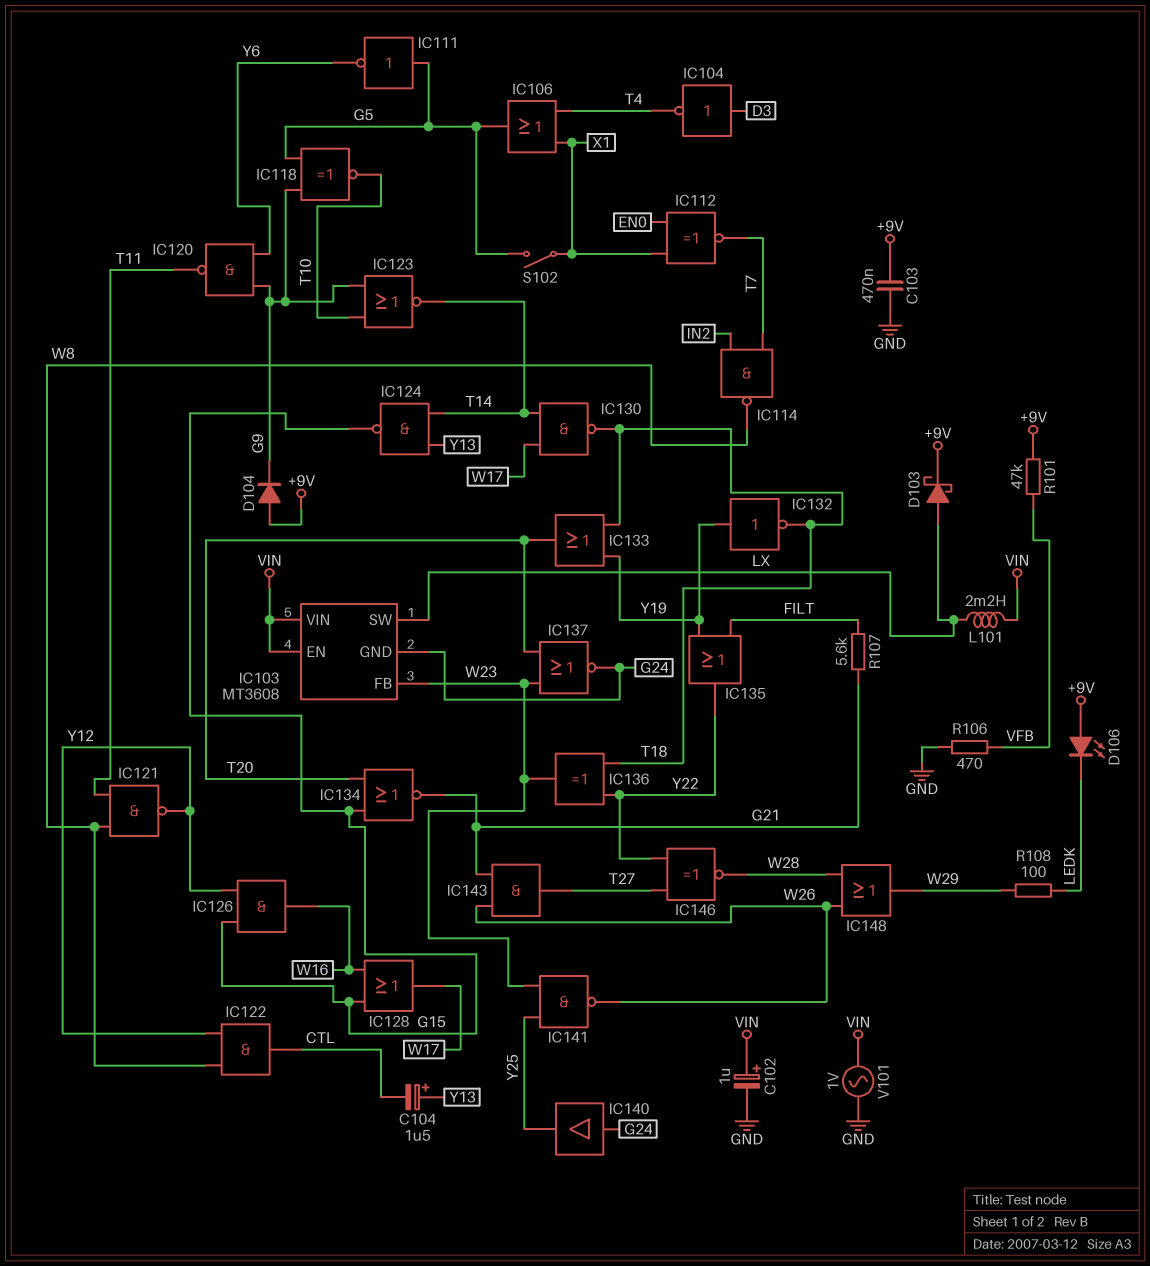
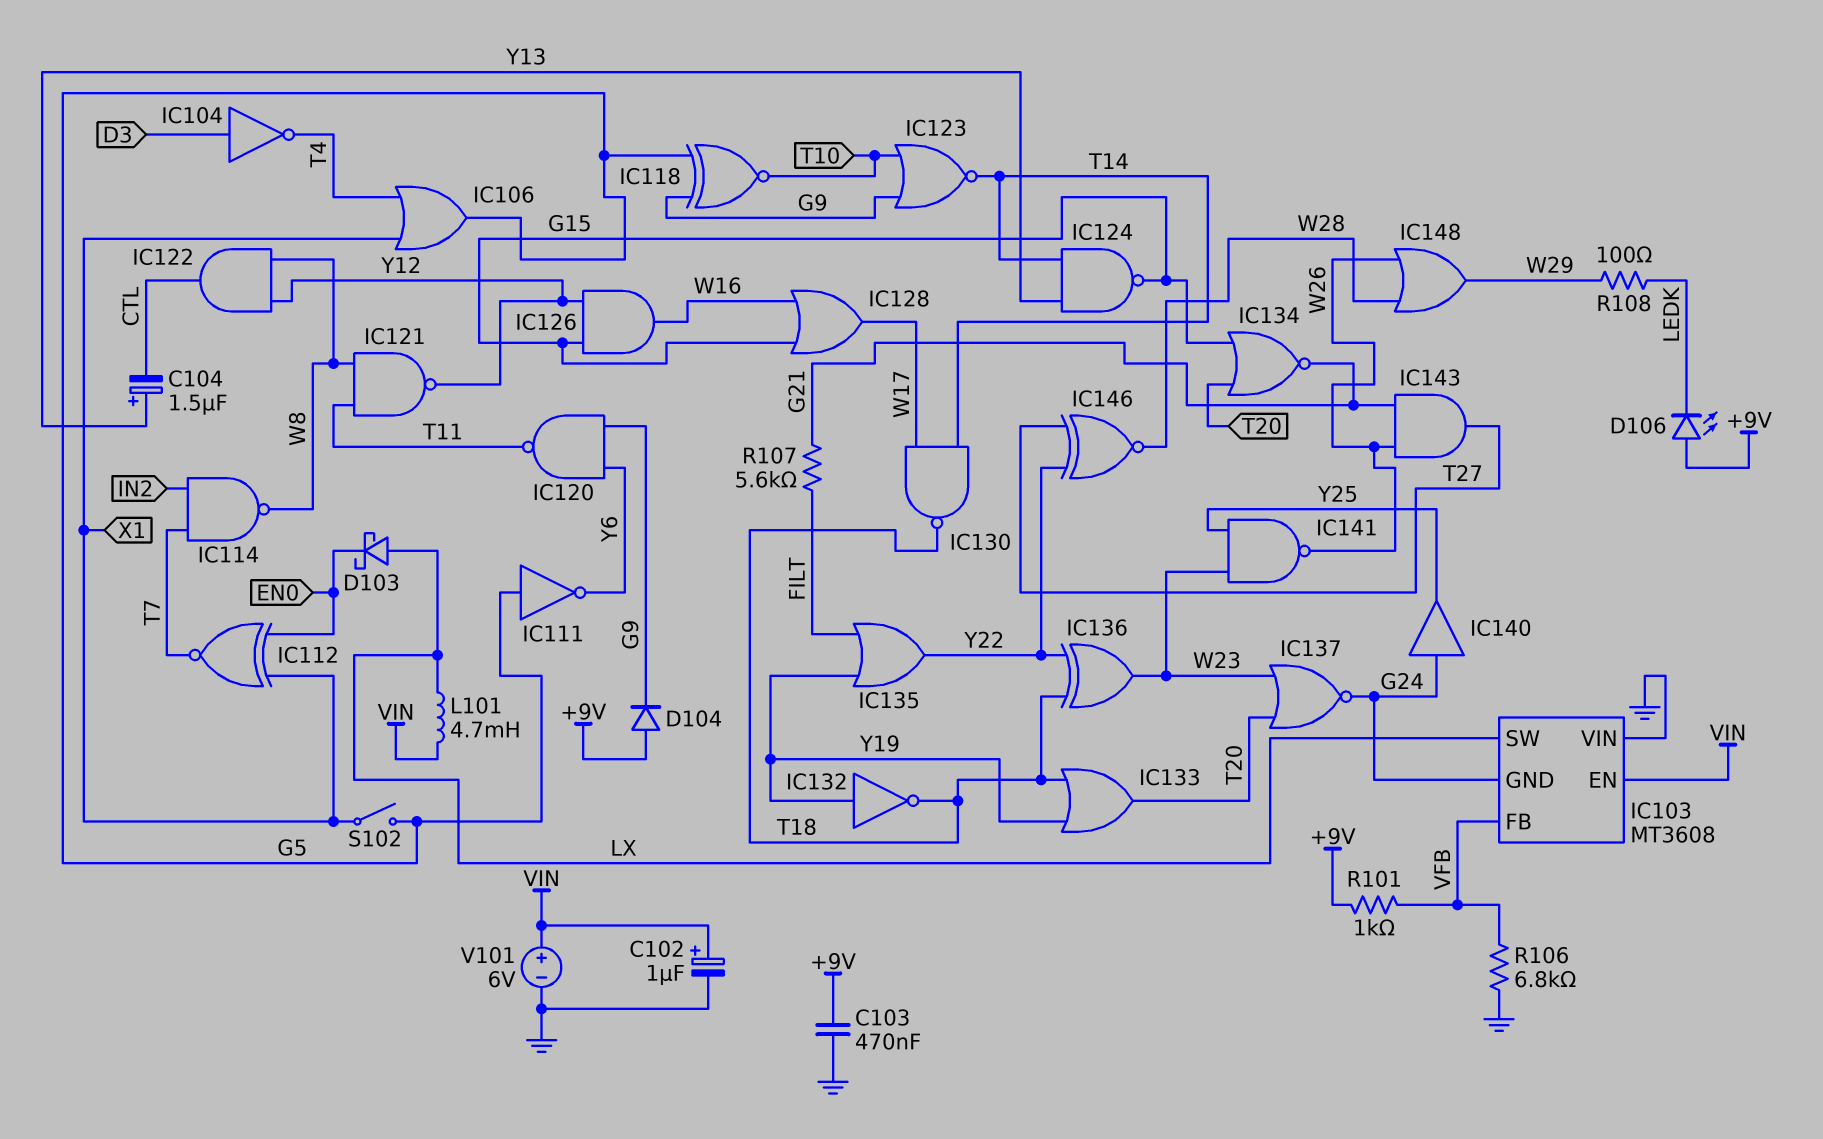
D103: schottky (A LX, K +9V) -> schottky (A LX, K EN0)
IC103 pin FB: W23 -> VFB
IC103 pin VIN: VIN -> GND
L101: 2.2mH (LX, VIN) -> 4.7mH (LX, VIN)
R101: 47k (+9V, VFB) -> 1k (+9V, VFB)
R106: 470 (GND, VFB) -> 6.8k (GND, VFB)
V101: AC 1V (GND, VIN) -> 6V (plus VIN, minus GND)

